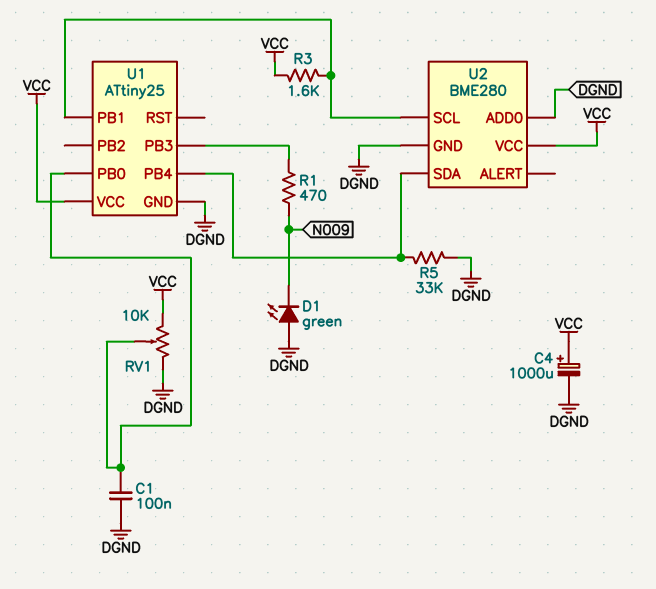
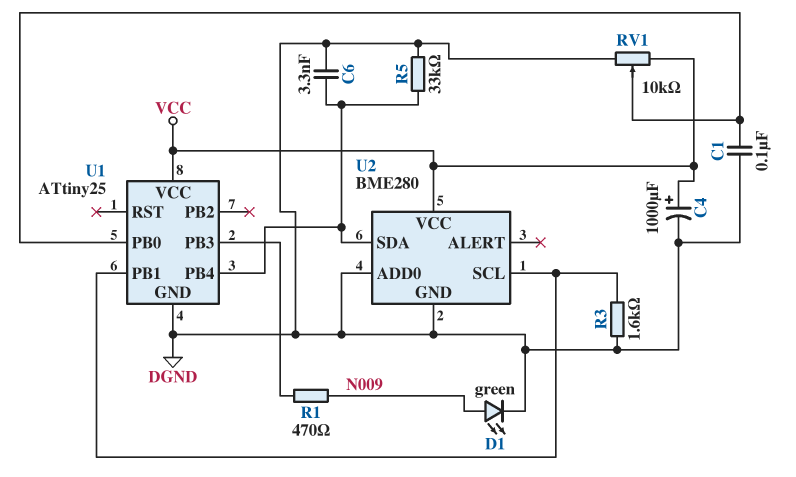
C6: none -> 3.3nF (DGND, U1/PB4)
D1: LED green (A DGND, K N009) -> LED green (A N009, K DGND)
R3: 1.6k (U1/PB1, VCC) -> 1.6k (DGND, U1/PB1)

